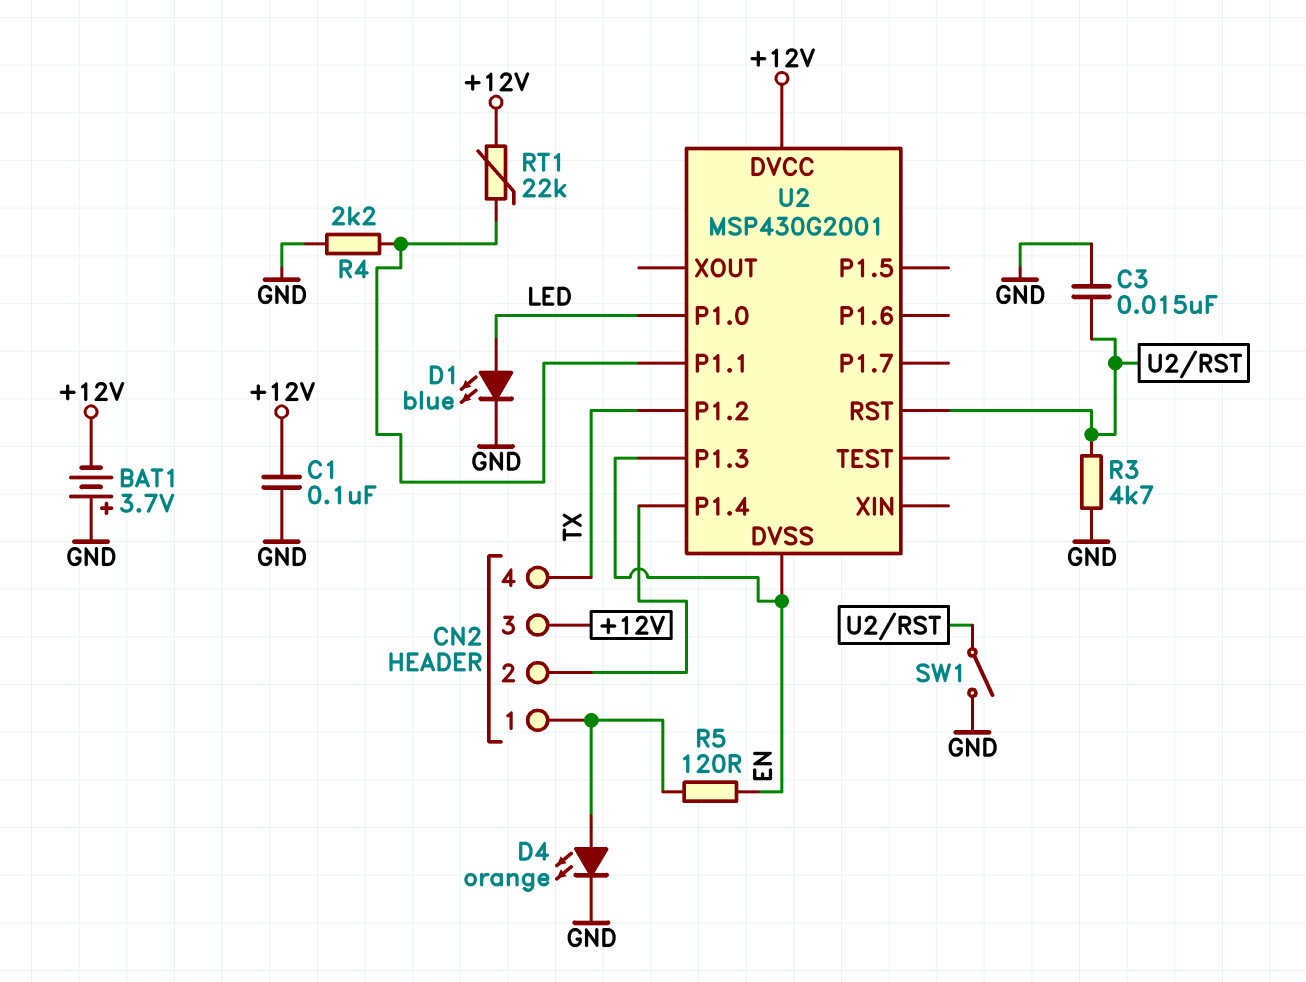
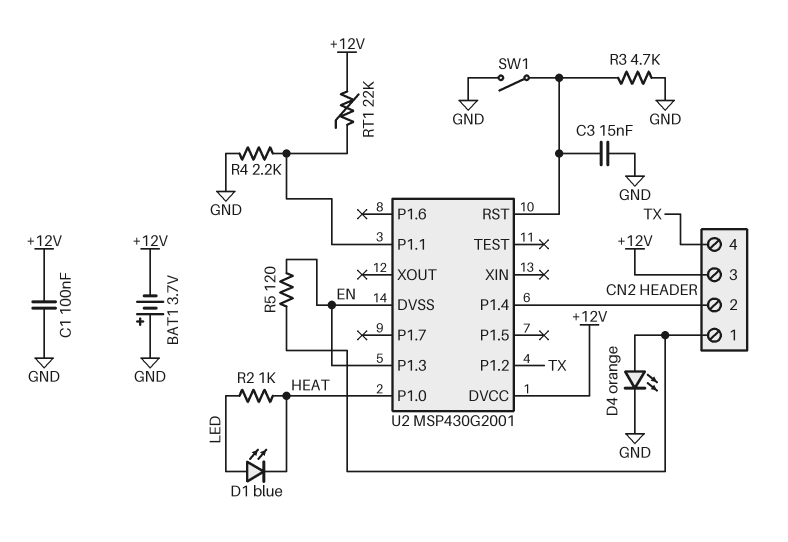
D1: LED blue (A LED, K GND) -> LED blue (A LED, K HEAT)
R2: none -> 1k (HEAT, LED)
U2 pin P1.0: LED -> HEAT

